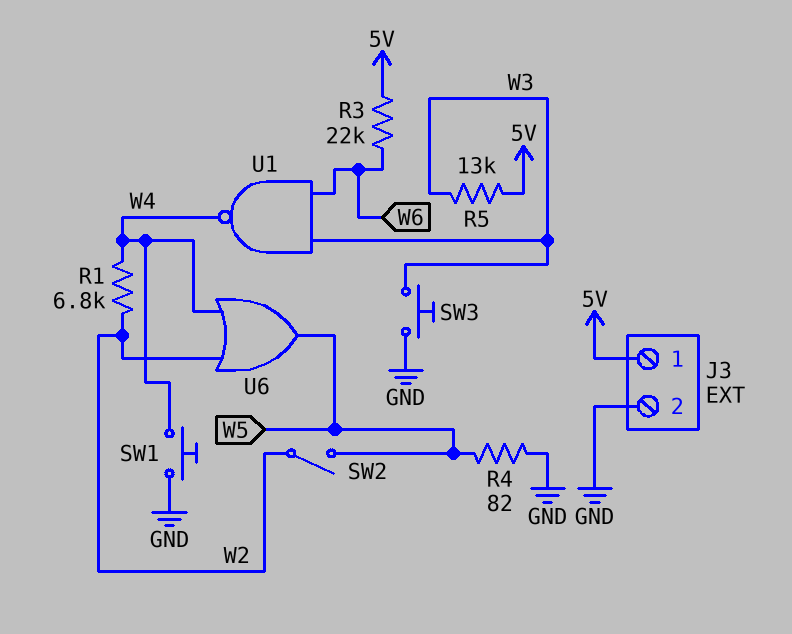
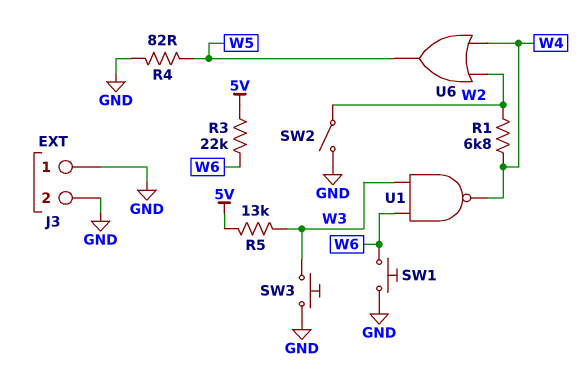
J3 pin 1: 5V -> GND
SW1: button (GND, W4) -> button (GND, W6)
SW2: switch (W2, W5) -> switch (GND, W2)

